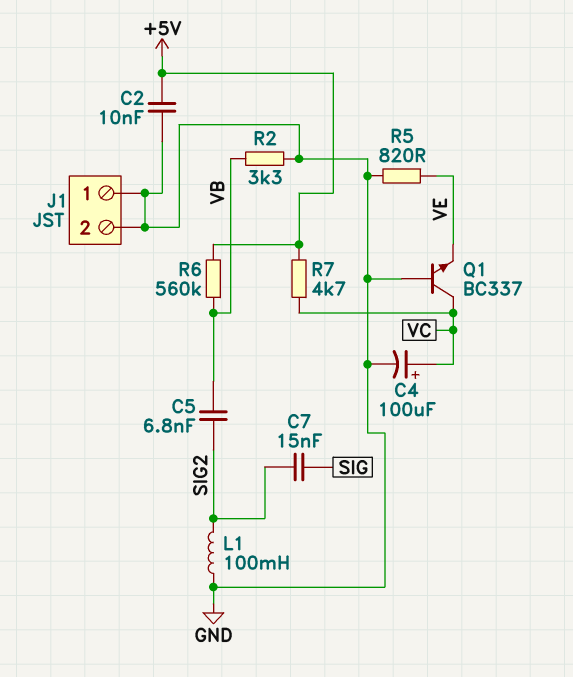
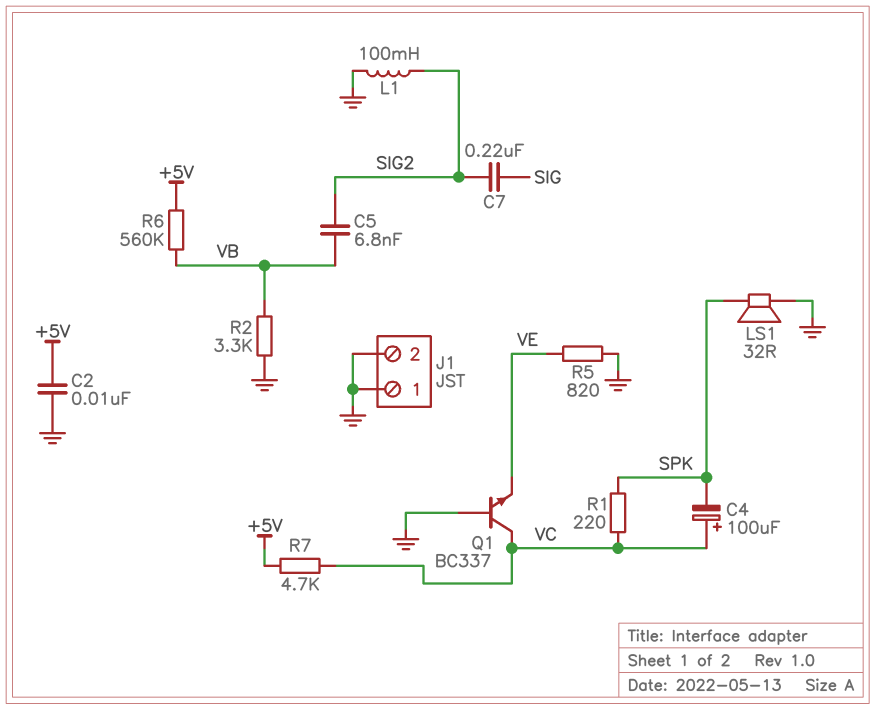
C4: 100uF (plus VC, minus GND) -> 100uF (plus VC, minus SPK)
C7: 15nF (SIG, SIG2) -> 220nF (SIG, SIG2)
LS1: none -> speaker 32R (GND, SPK)
R1: none -> 220 (SPK, VC)

